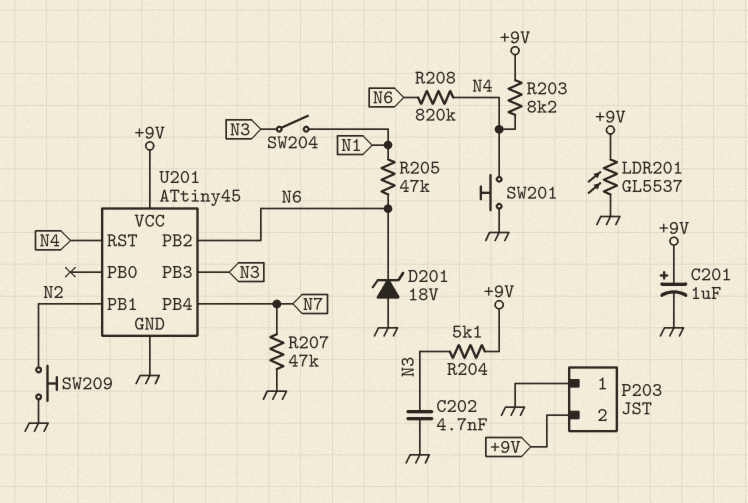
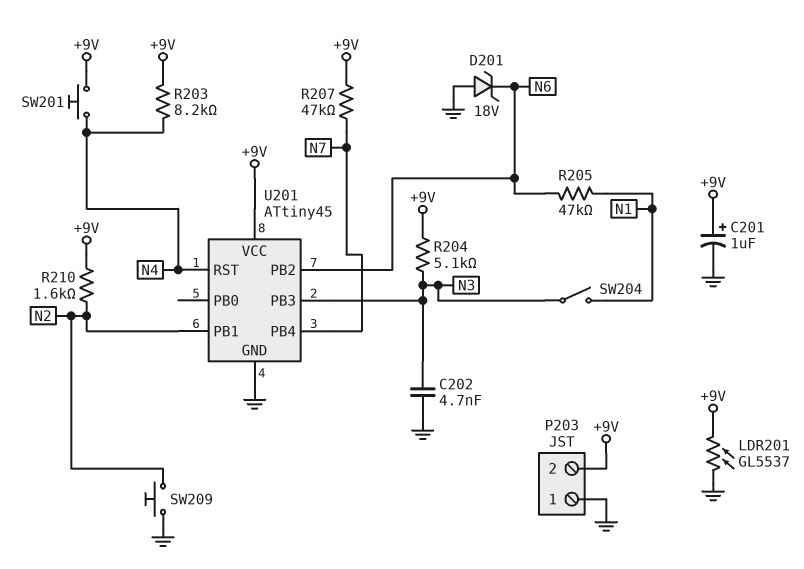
R207: 47k (GND, N7) -> 47k (+9V, N7)
R208: 820k (N4, N6) -> none
R210: none -> 1.6k (+9V, N2)
SW201: button (GND, N4) -> button (+9V, N4)

